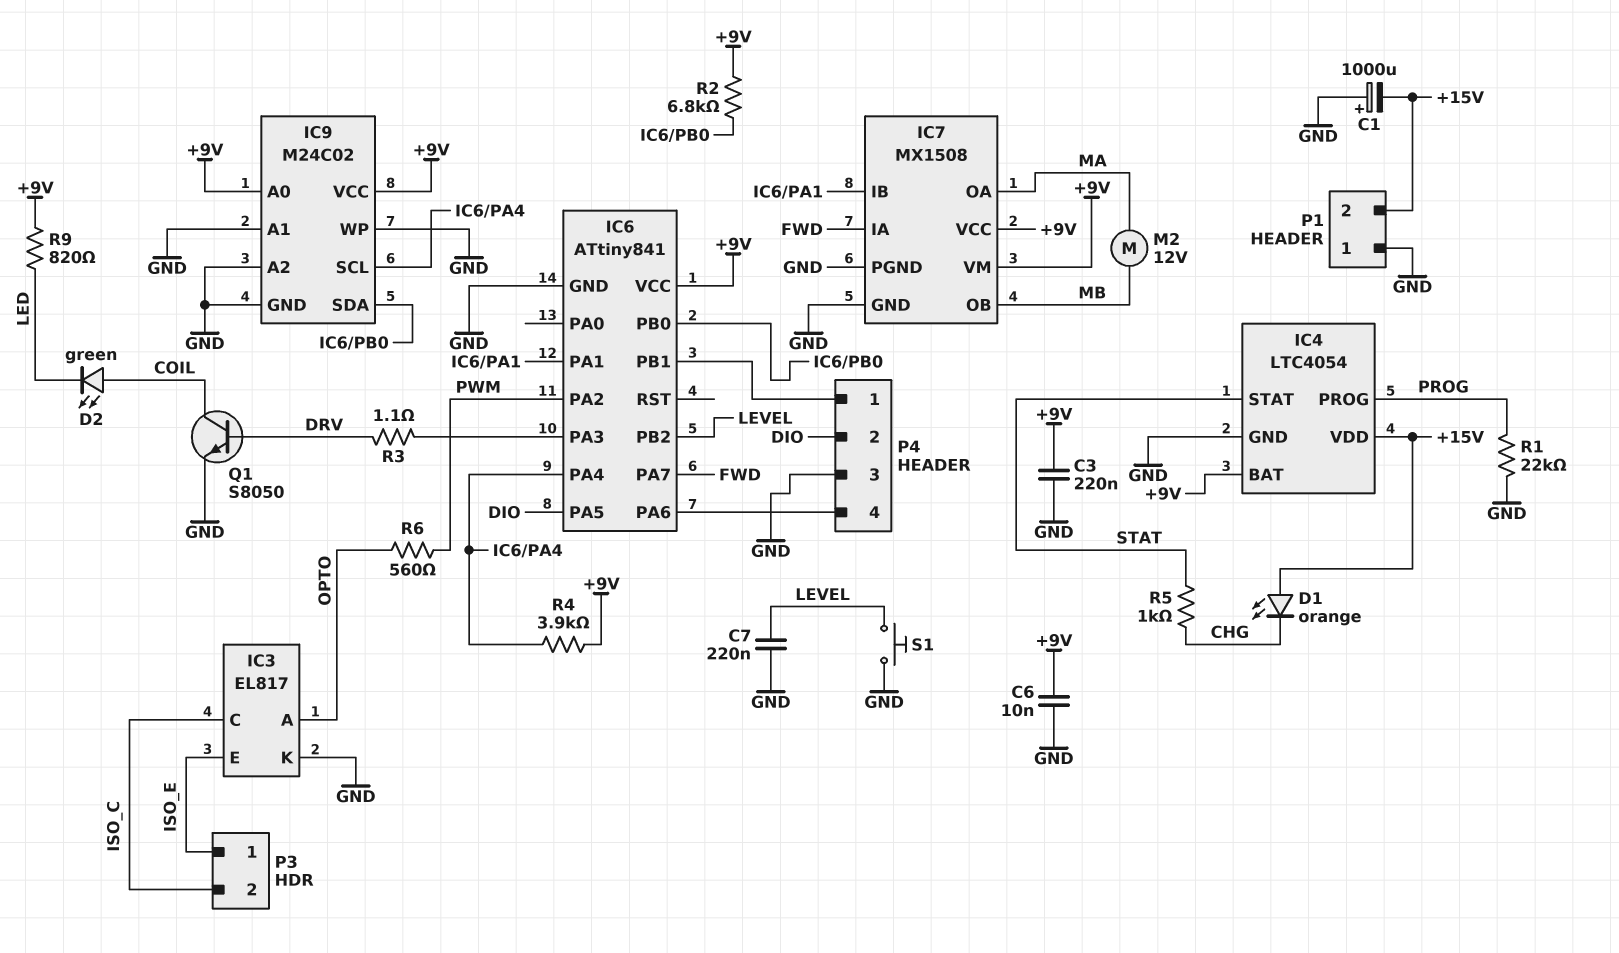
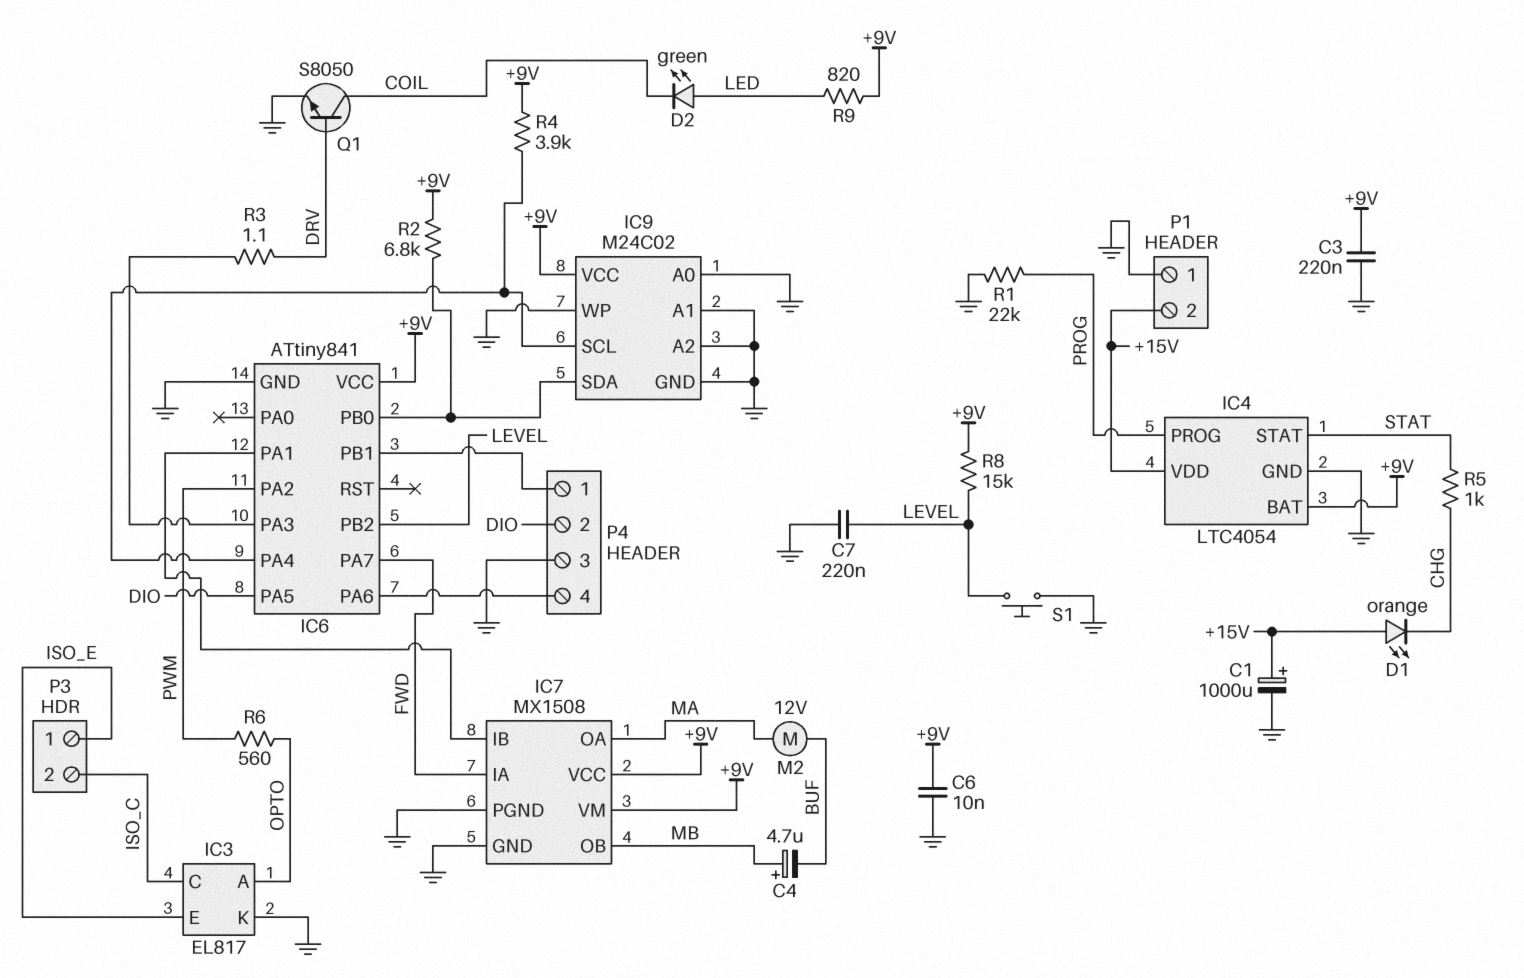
C1: 1000uF (plus GND, minus +15V) -> 1000uF (plus +15V, minus GND)
C4: none -> 4.7uF (plus MB, minus BUF)
D2: LED green (A COIL, K LED) -> LED green (A LED, K COIL)
IC9 pin A0: +9V -> GND
M2: motor 12V (MA, MB) -> motor 12V (BUF, MA)
R8: none -> 15k (+9V, LEVEL)

